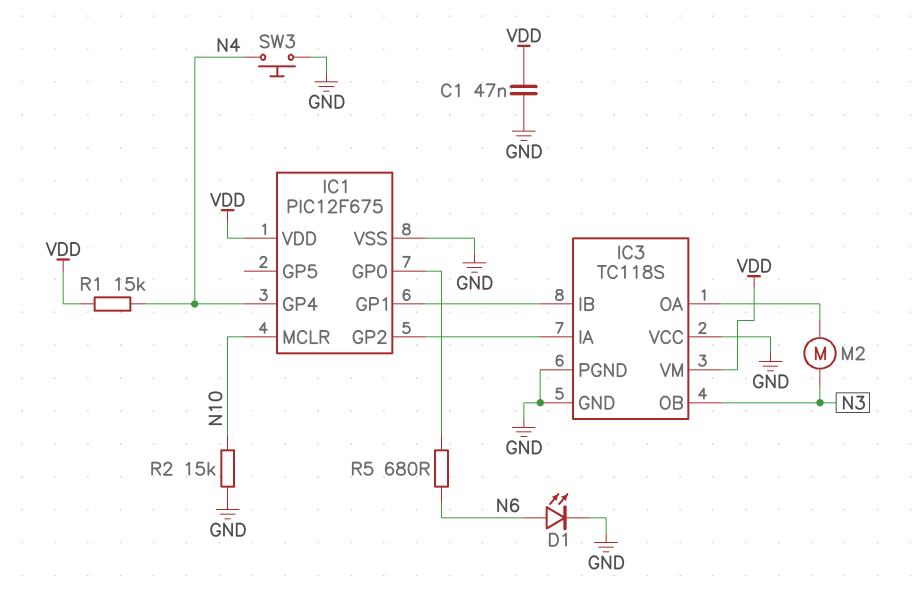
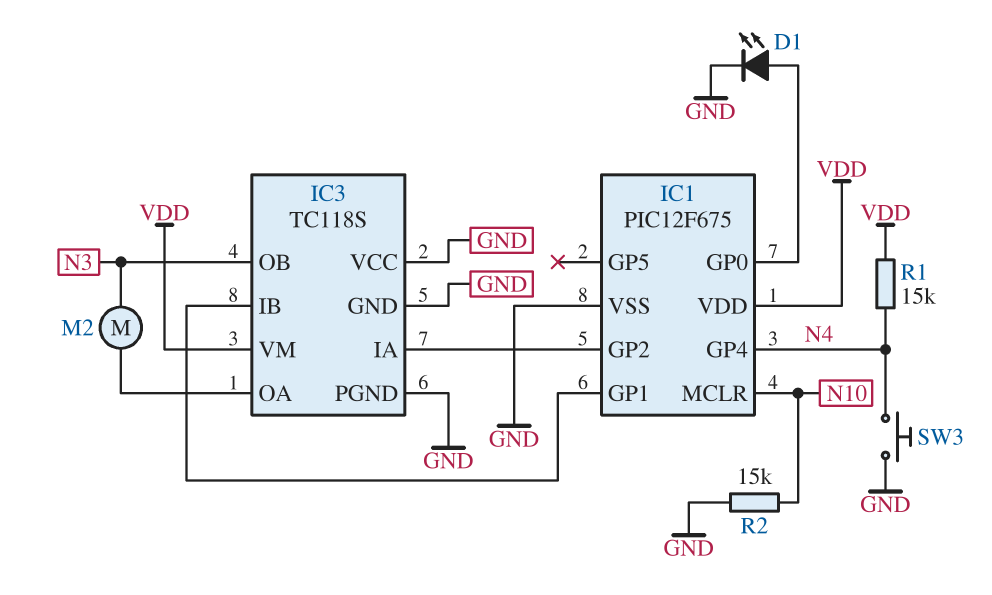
C1: 47nF (GND, VDD) -> none
D1: LED (A N6, K GND) -> LED (A IC1/GP0, K GND)
R5: 680 (IC1/GP0, N6) -> none

